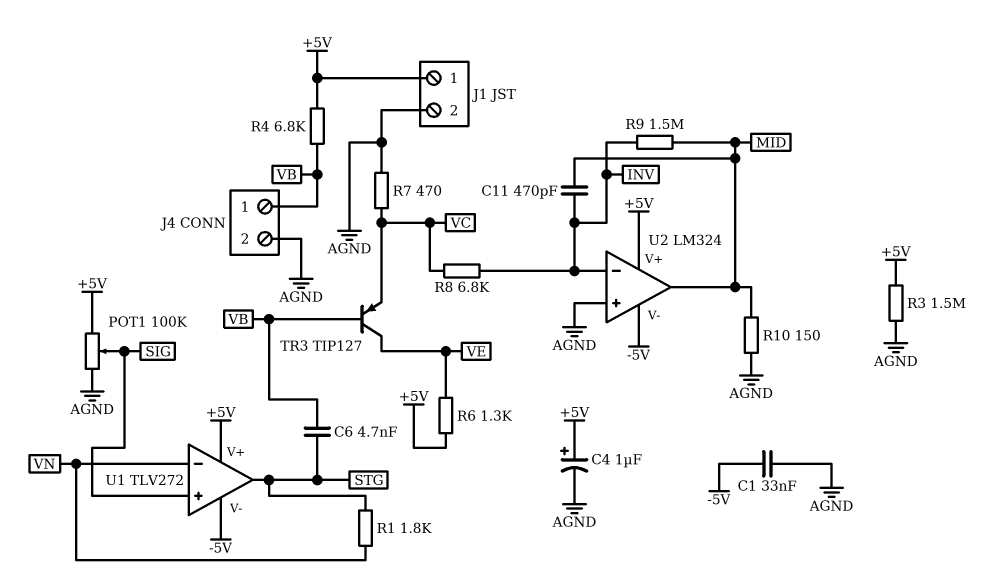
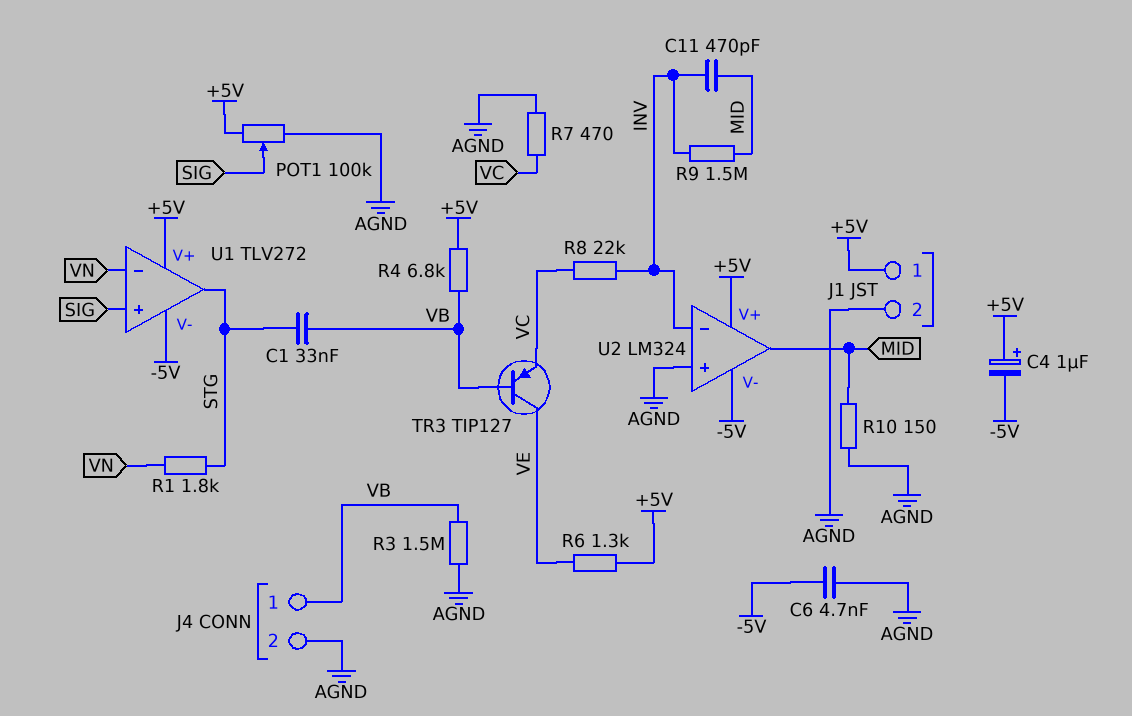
C1: 33nF (-5V, AGND) -> 33nF (STG, VB)
C4: 1uF (plus +5V, minus AGND) -> 1uF (plus +5V, minus -5V)
C6: 4.7nF (STG, VB) -> 4.7nF (-5V, AGND)
R3: 1.5M (+5V, AGND) -> 1.5M (AGND, VB)
R8: 6.8k (INV, VC) -> 22k (INV, VC)

